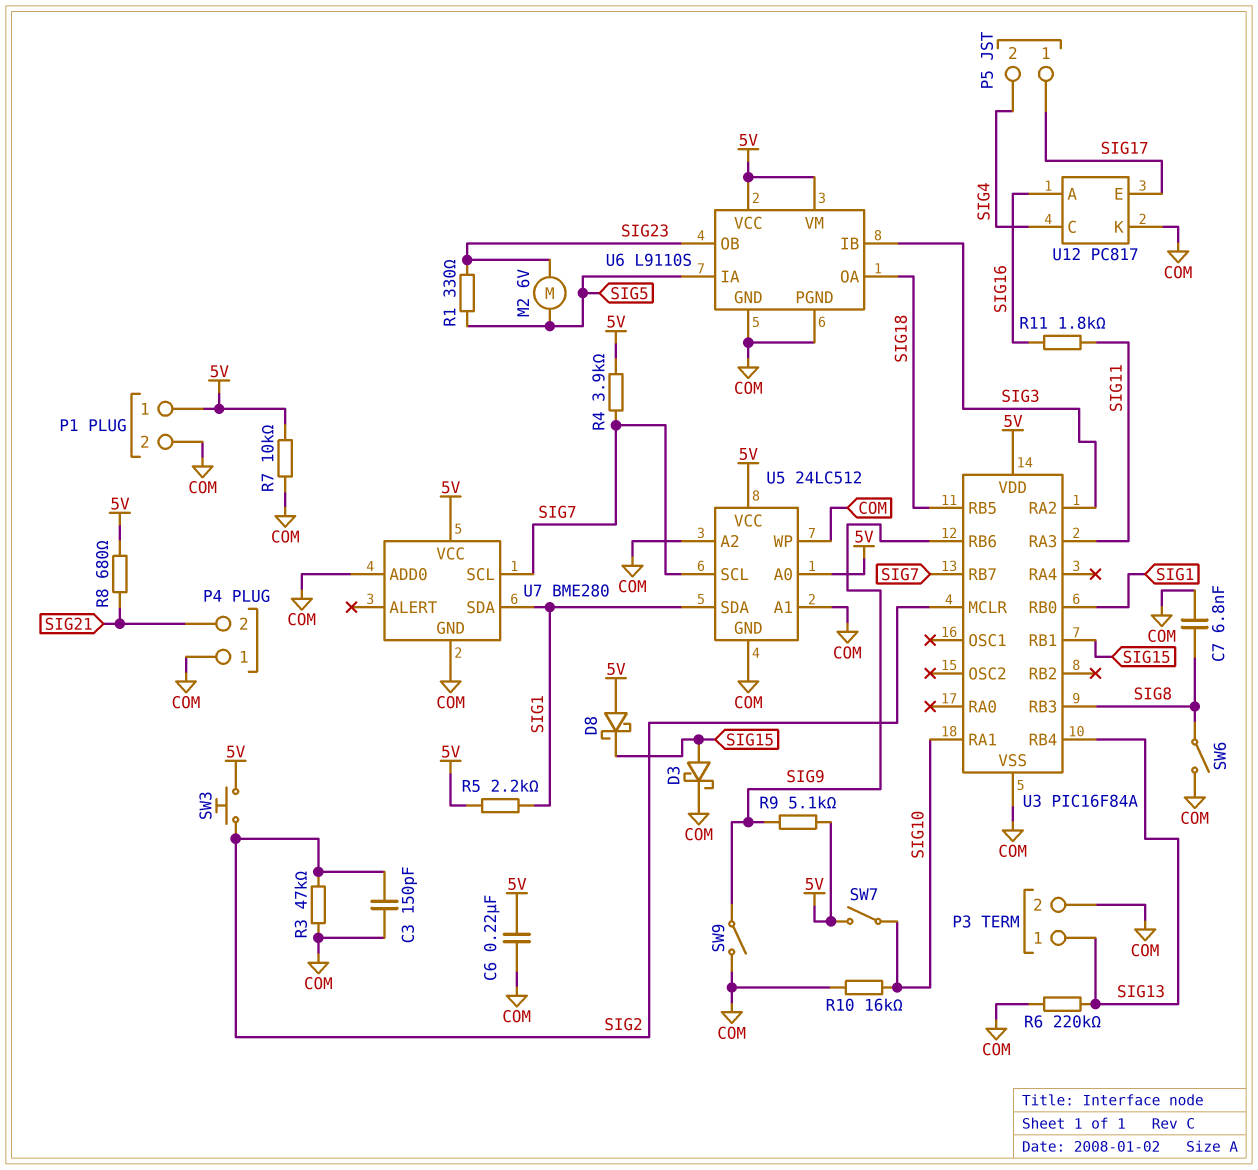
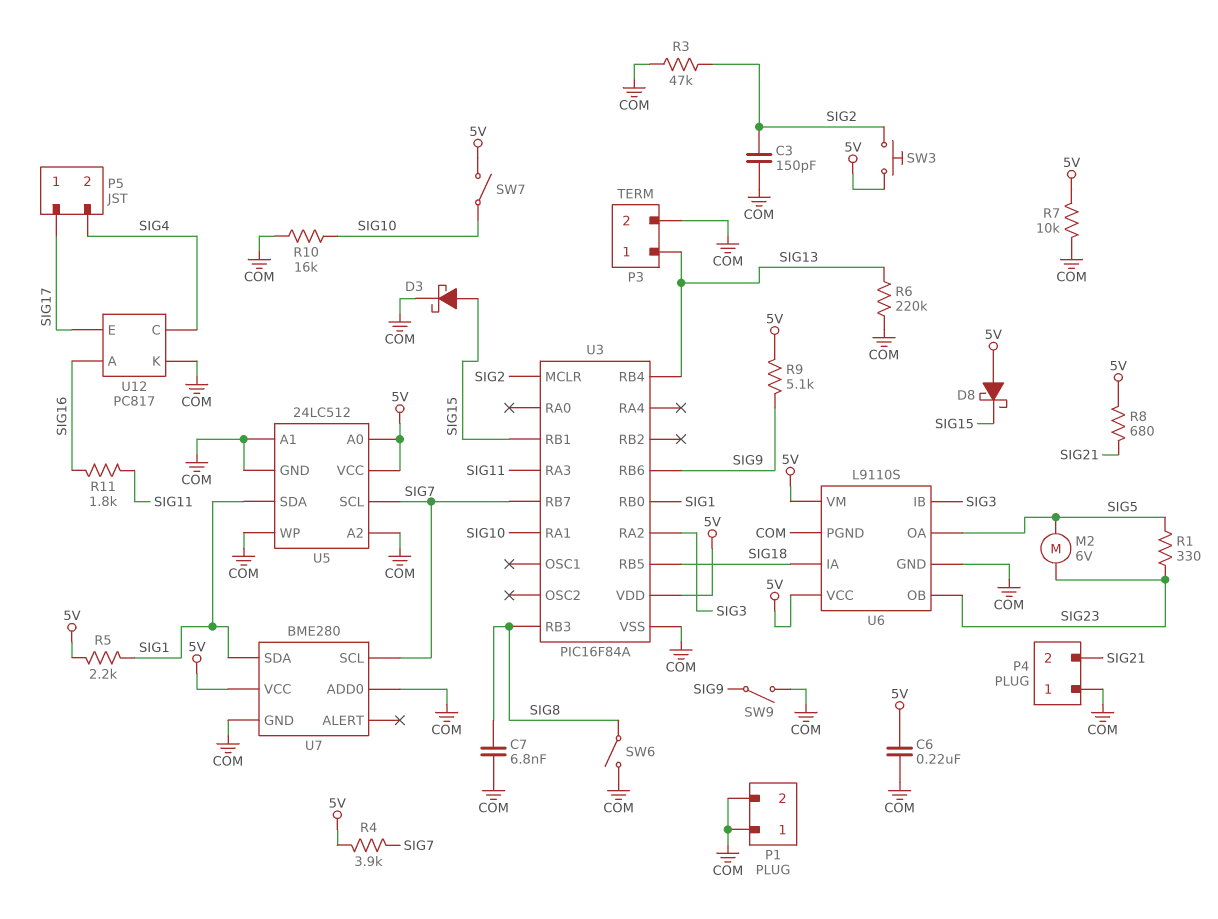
P1 pin 1: 5V -> COM
U6 pin IA: SIG5 -> SIG18
U6 pin OA: SIG18 -> SIG5

